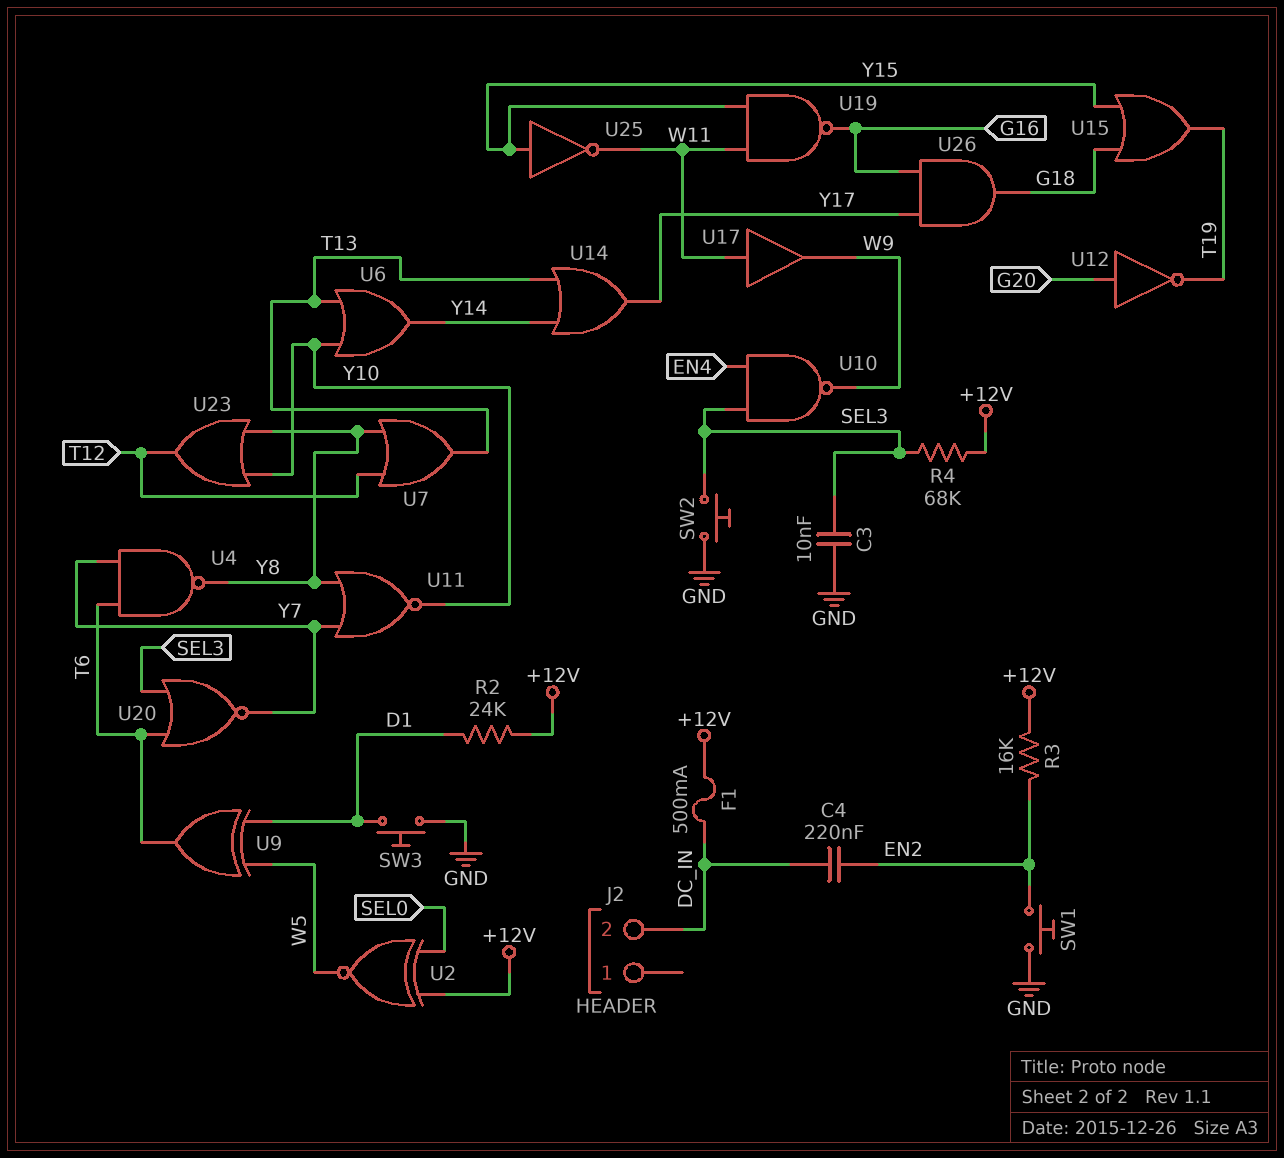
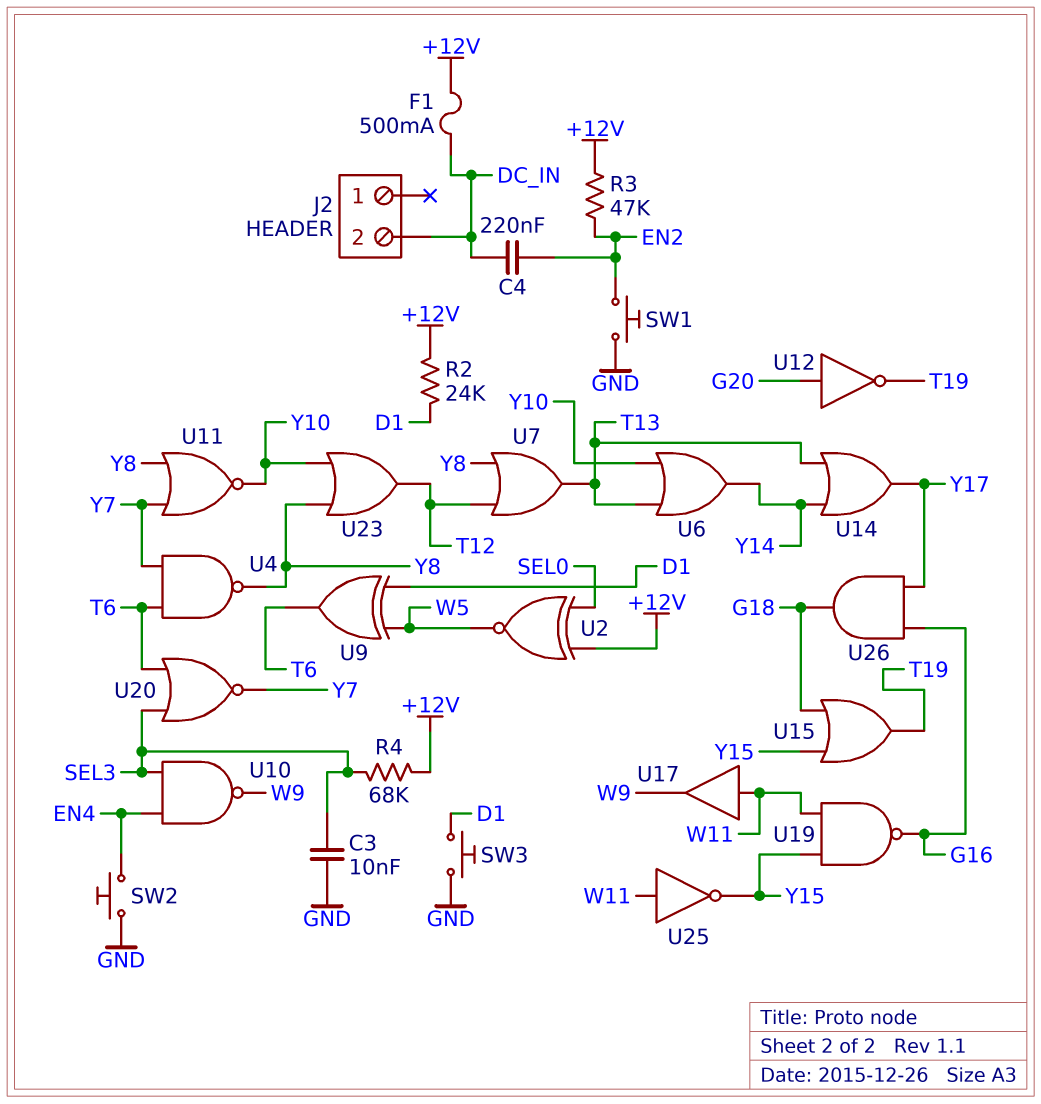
R3: 16k (+12V, EN2) -> 47k (+12V, EN2)
SW2: button (GND, SEL3) -> button (EN4, GND)
U25: NOT (in Y15, out W11) -> NOT (in W11, out Y15)

